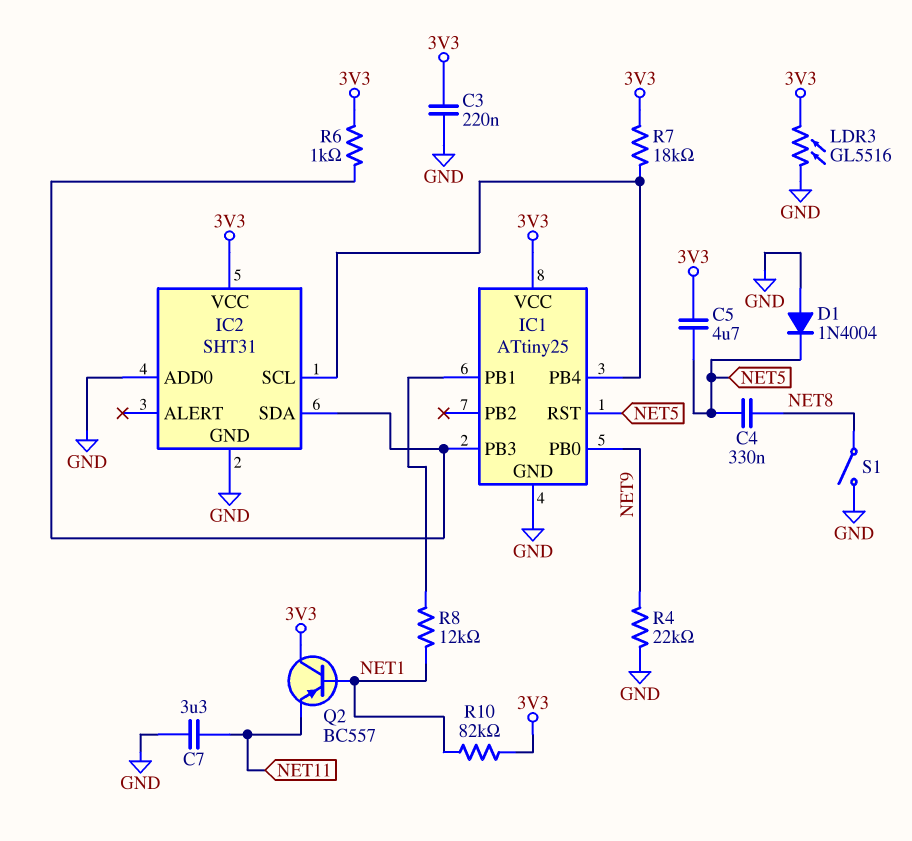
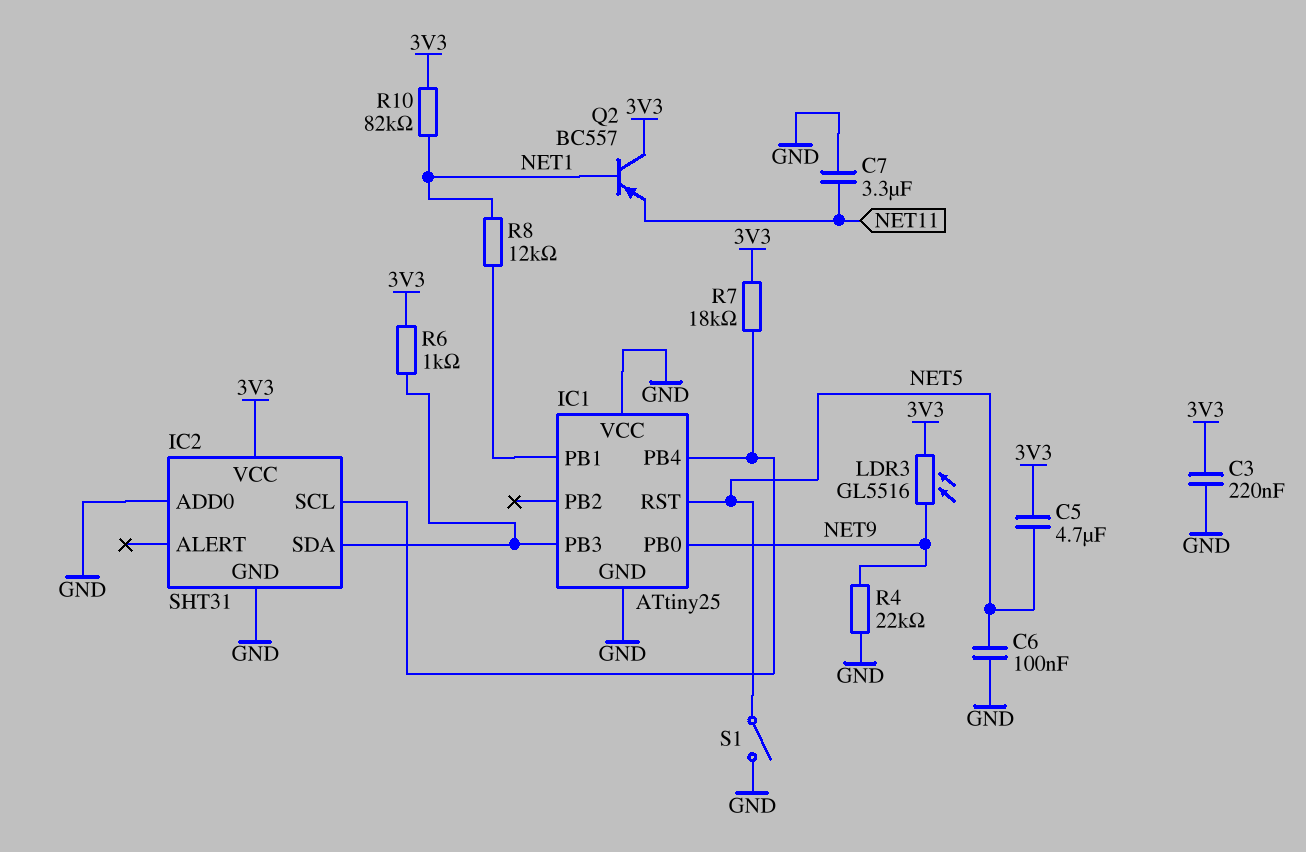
C4: 330nF (NET5, NET8) -> none
C6: none -> 100nF (GND, NET5)
D1: diode 1N4004 (A GND, K NET5) -> none
IC1 pin VCC: 3V3 -> GND
LDR3: GL5516 (3V3, GND) -> GL5516 (3V3, NET9)
S1: switch (GND, NET8) -> switch (GND, NET5)

